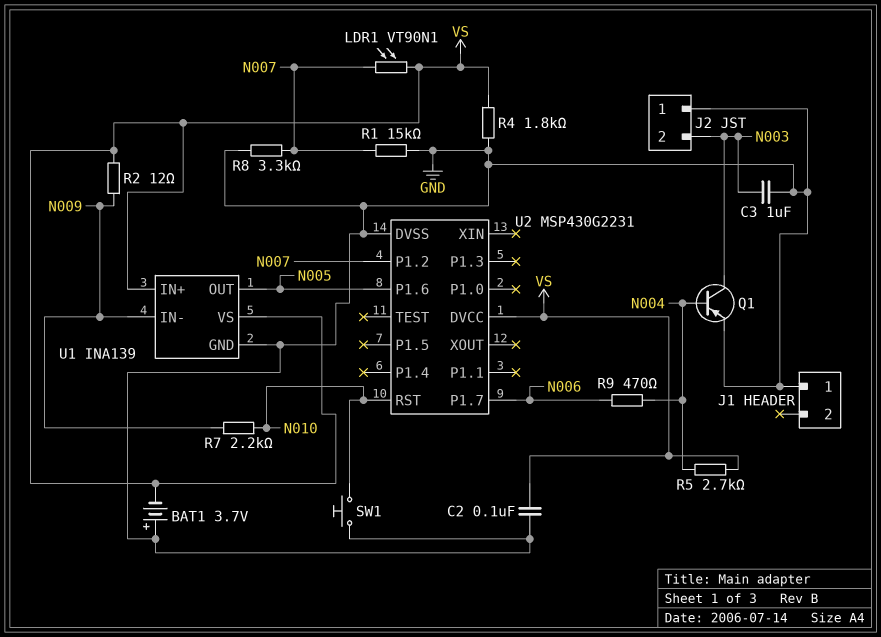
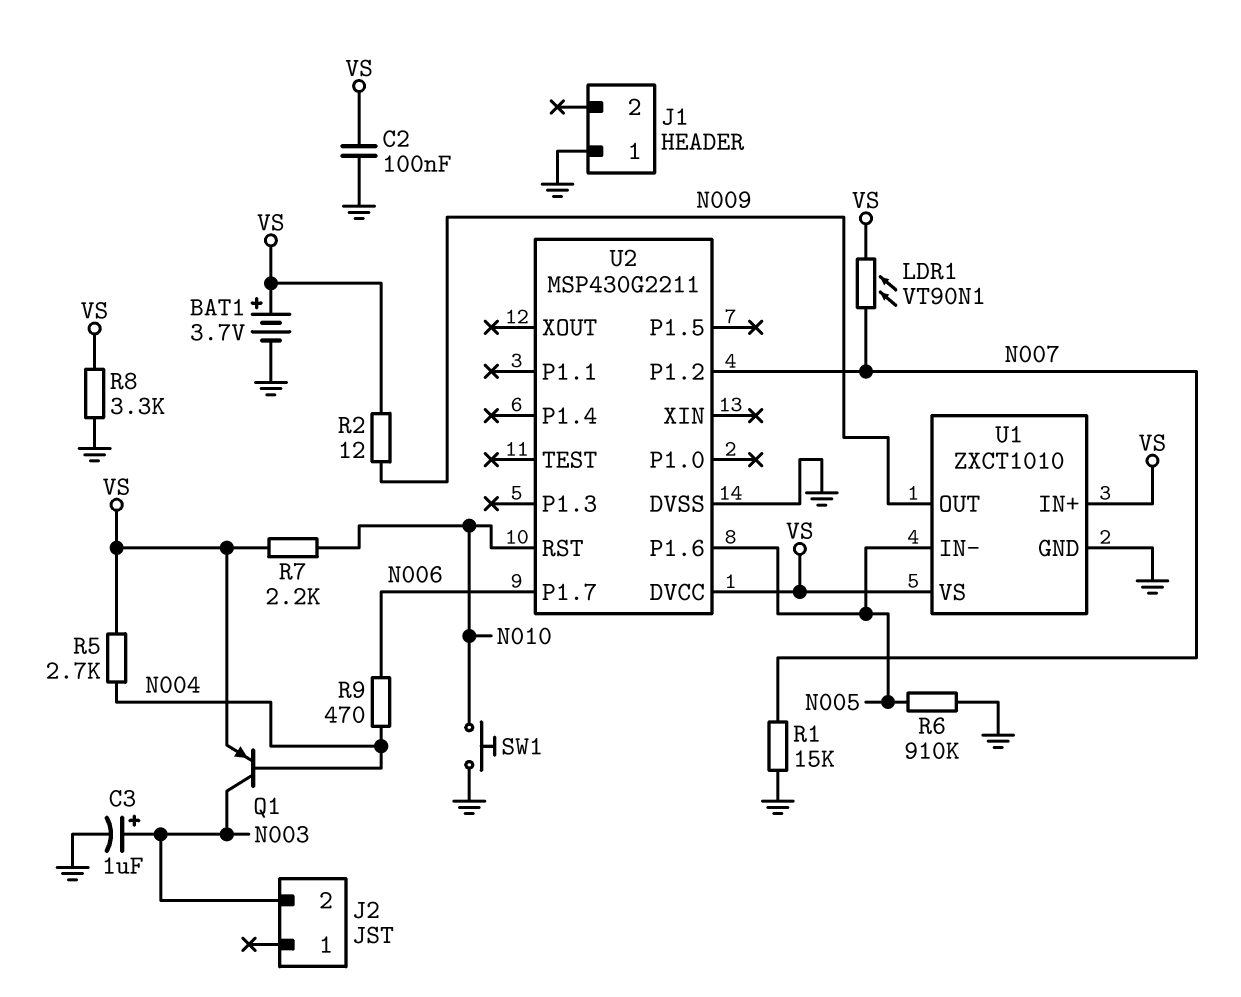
BAT1: 3.7V (plus GND, minus VS) -> 3.7V (plus VS, minus GND)
C3: 1uF (GND, N003) -> 1uF (plus N003, minus GND)
J2 pin 1: GND -> none
Q1: PNP (B N004, C N003, E GND) -> PNP (B N004, C N003, E VS)
R4: 1.8k (GND, VS) -> none
R6: none -> 910k (GND, N005)
R7: 2.2k (N009, N010) -> 2.2k (N010, VS)
R8: 3.3k (GND, N007) -> 3.3k (GND, VS)
U1: INA139 -> ZXCT1010
U1 pin IN-: N009 -> N005
U1 pin OUT: N005 -> N009
U2: MSP430G2231 -> MSP430G2211

